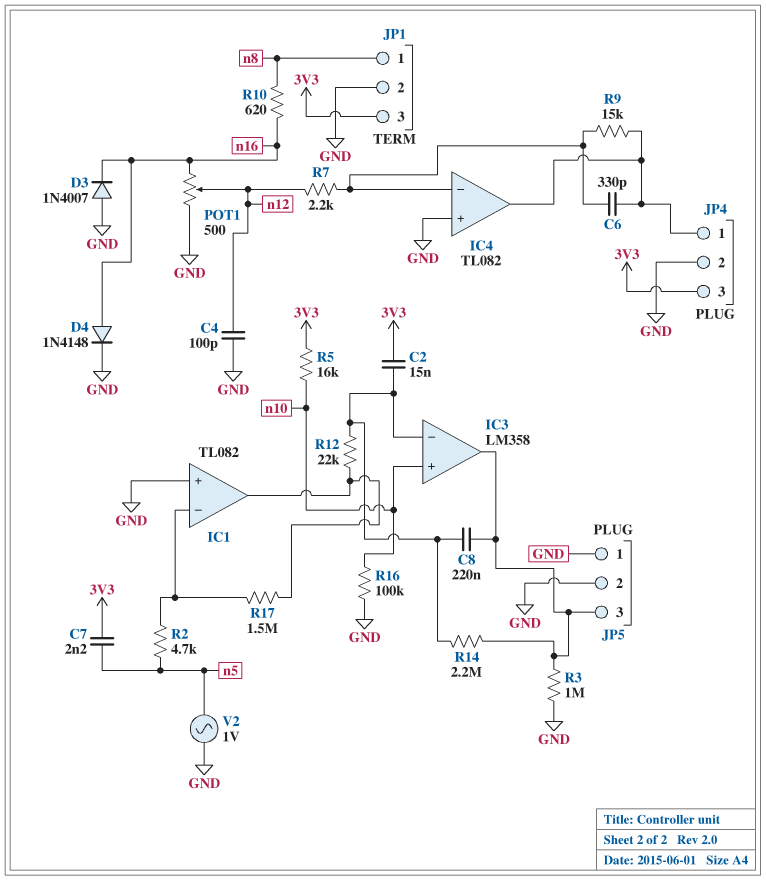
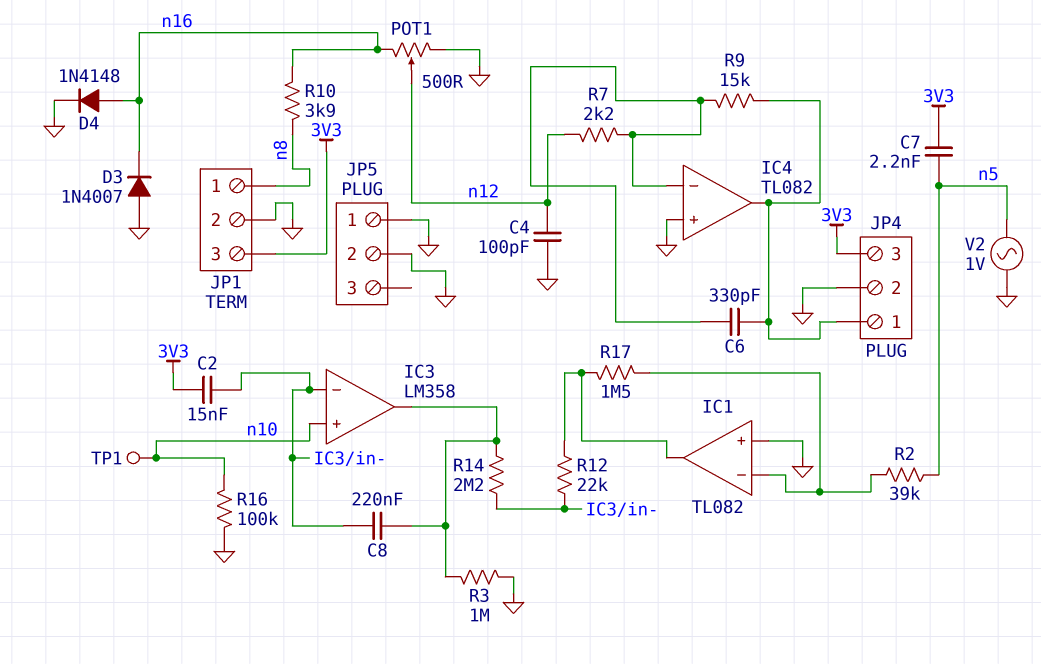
JP5 pin 3: IC3/out -> none
R2: 4.7k (IC1/in-, n5) -> 39k (IC1/in-, n5)
R5: 16k (3V3, n10) -> none
R10: 620 (n8, n16) -> 3.9k (n8, n16)
TP1: none -> test point (n10)

